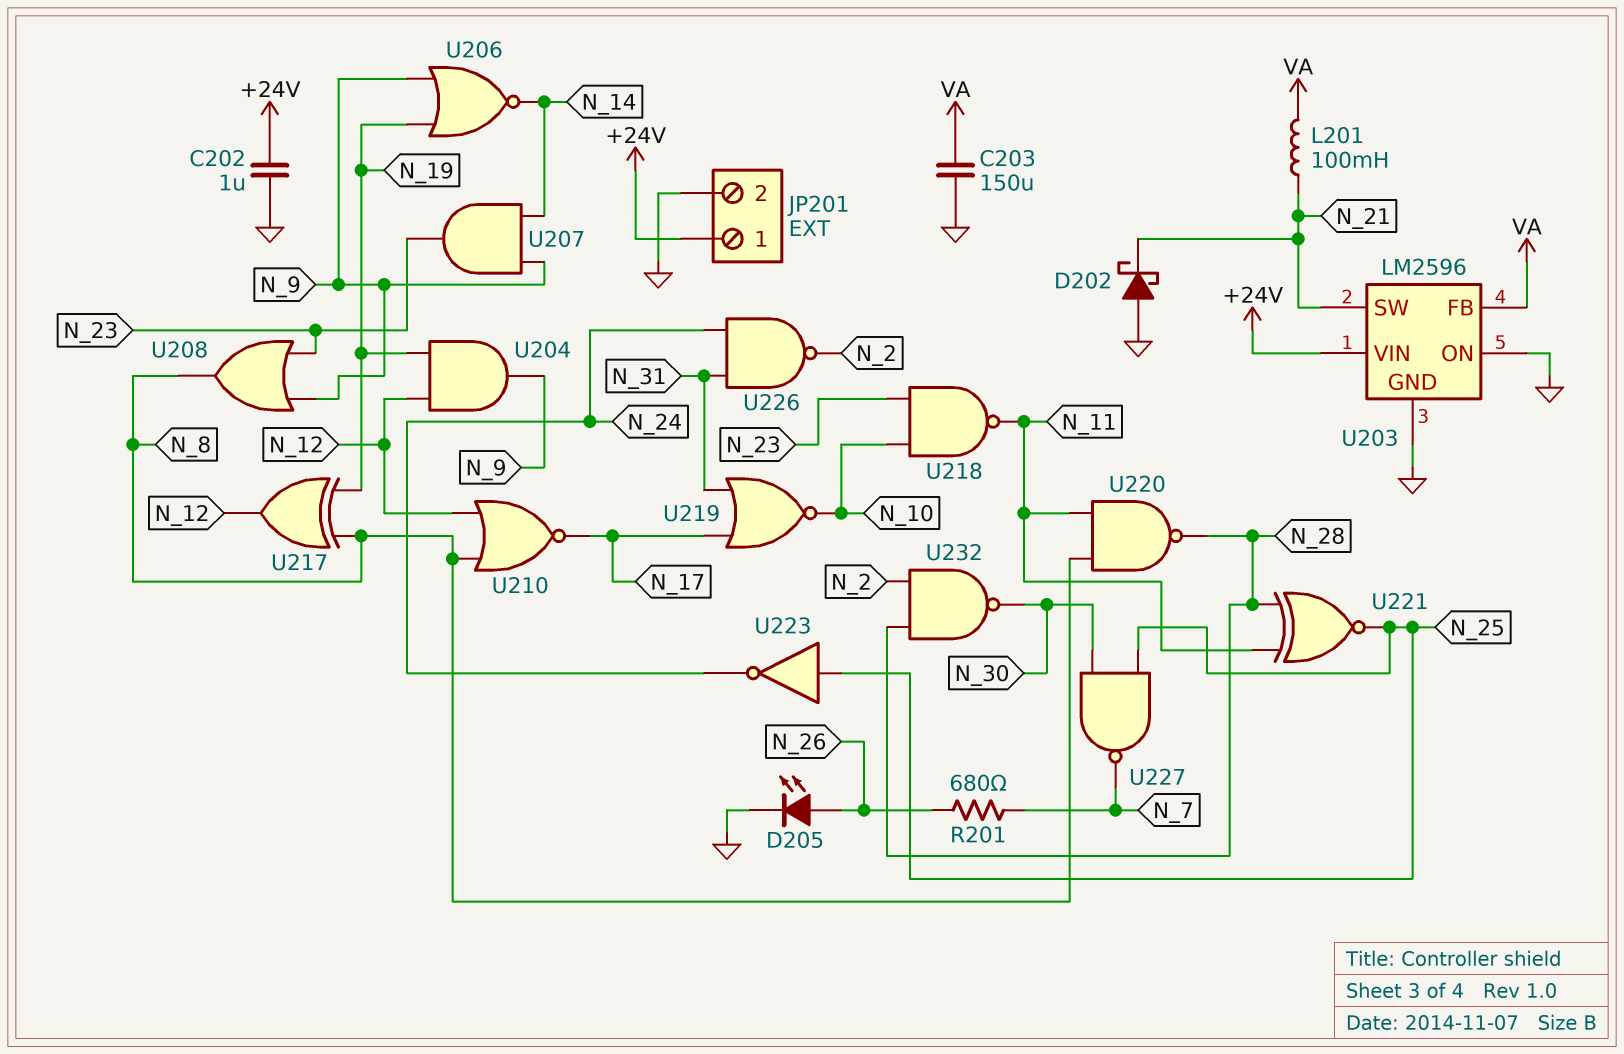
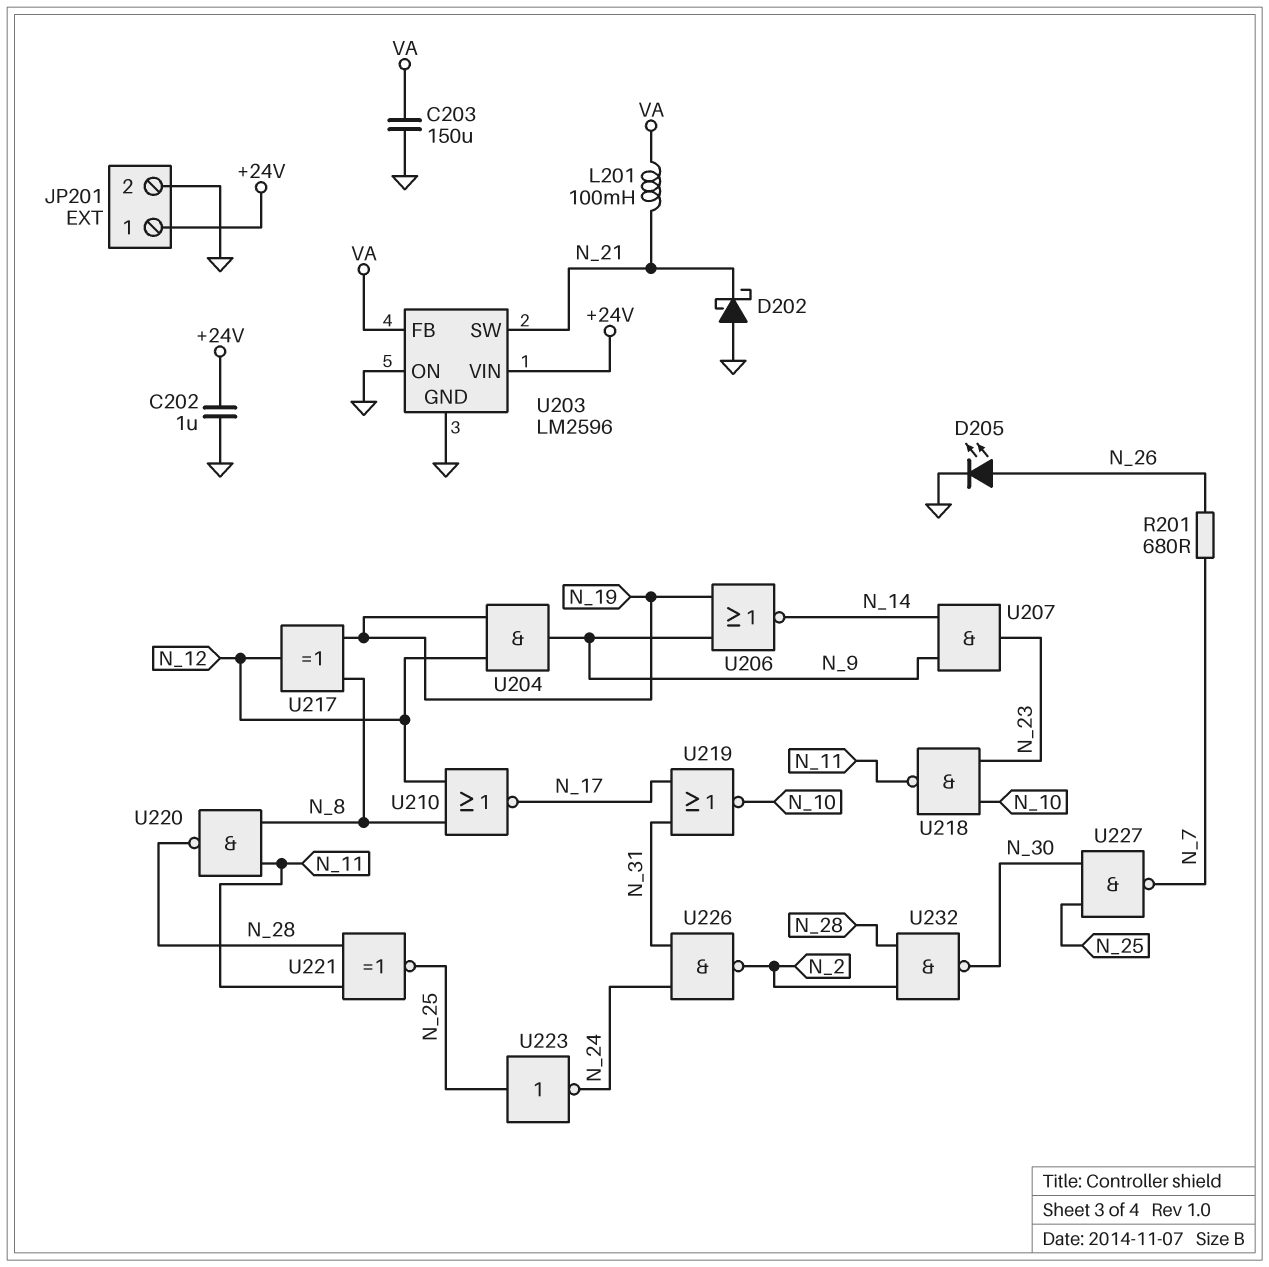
U208: OR (in N_9, in N_23, out N_8) -> none

